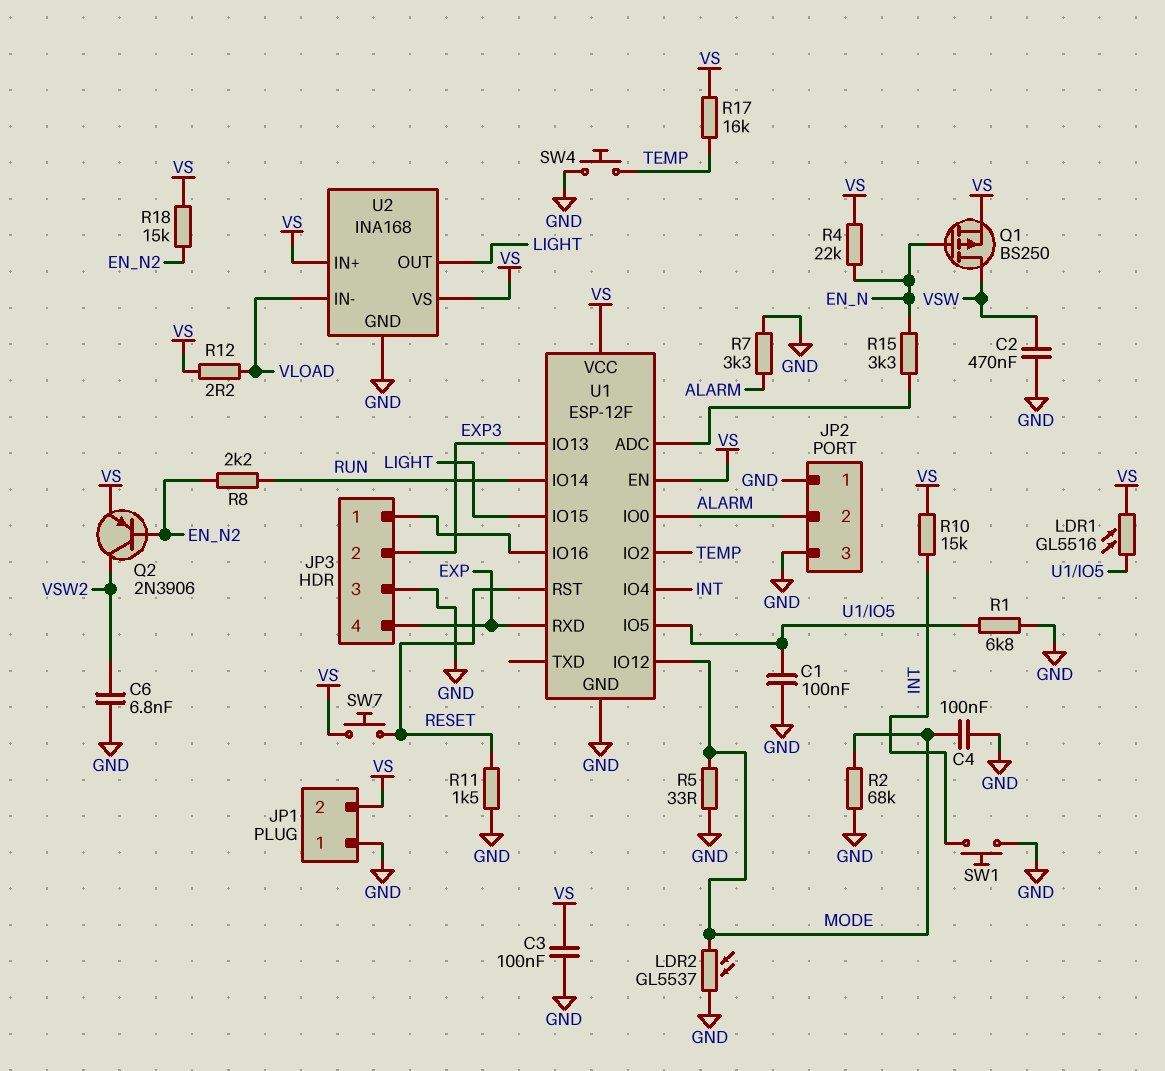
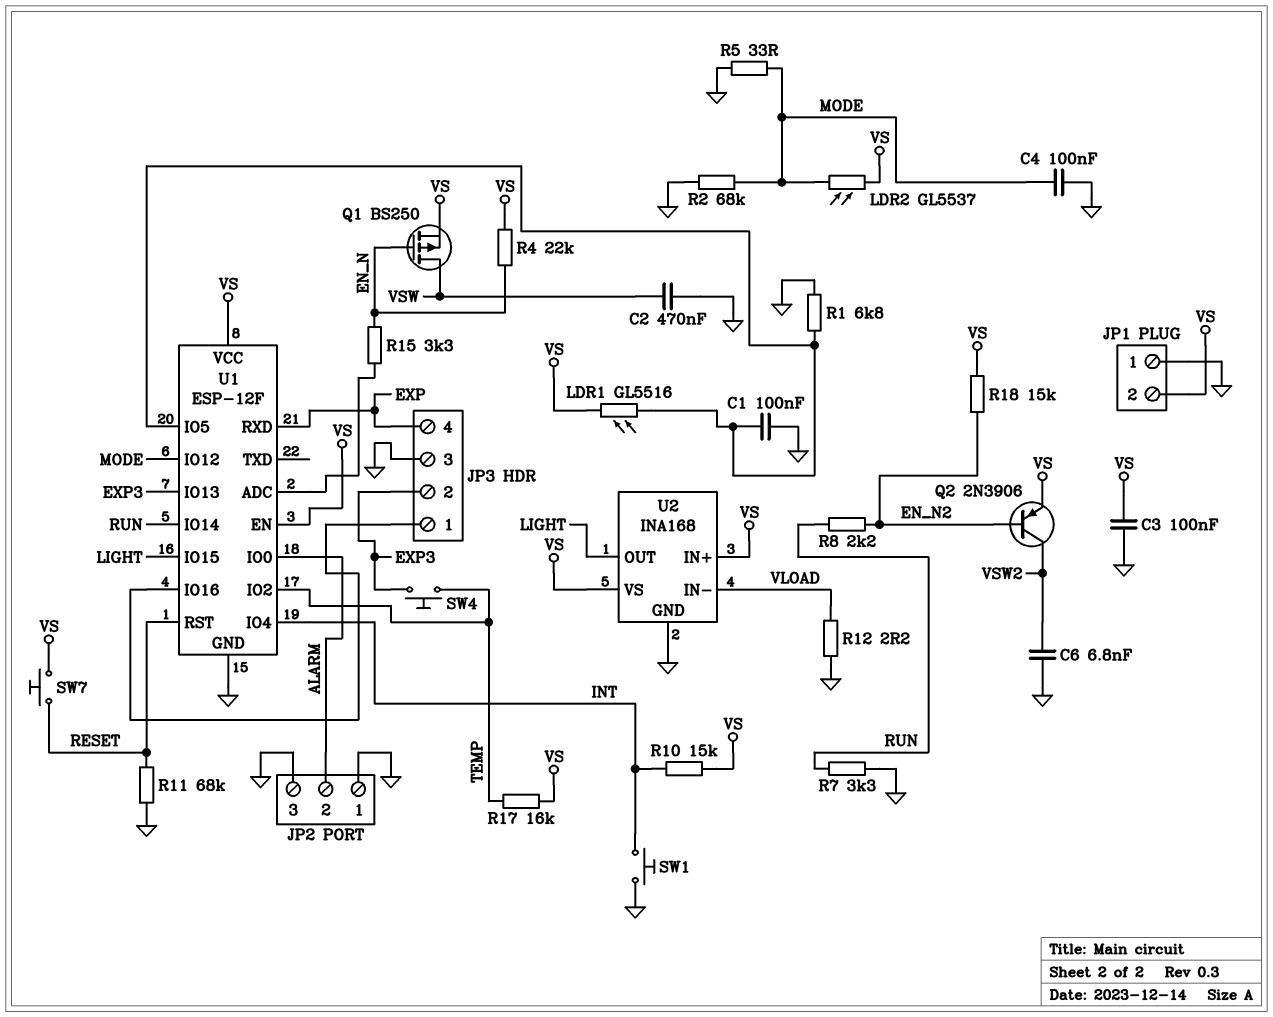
LDR2: GL5537 (GND, MODE) -> GL5537 (MODE, VS)
R7: 3.3k (ALARM, GND) -> 3.3k (GND, RUN)
R11: 1.5k (GND, RESET) -> 68k (GND, RESET)
R12: 2.2 (VLOAD, VS) -> 2.2 (GND, VLOAD)
SW4: button (GND, TEMP) -> button (EXP3, TEMP)

